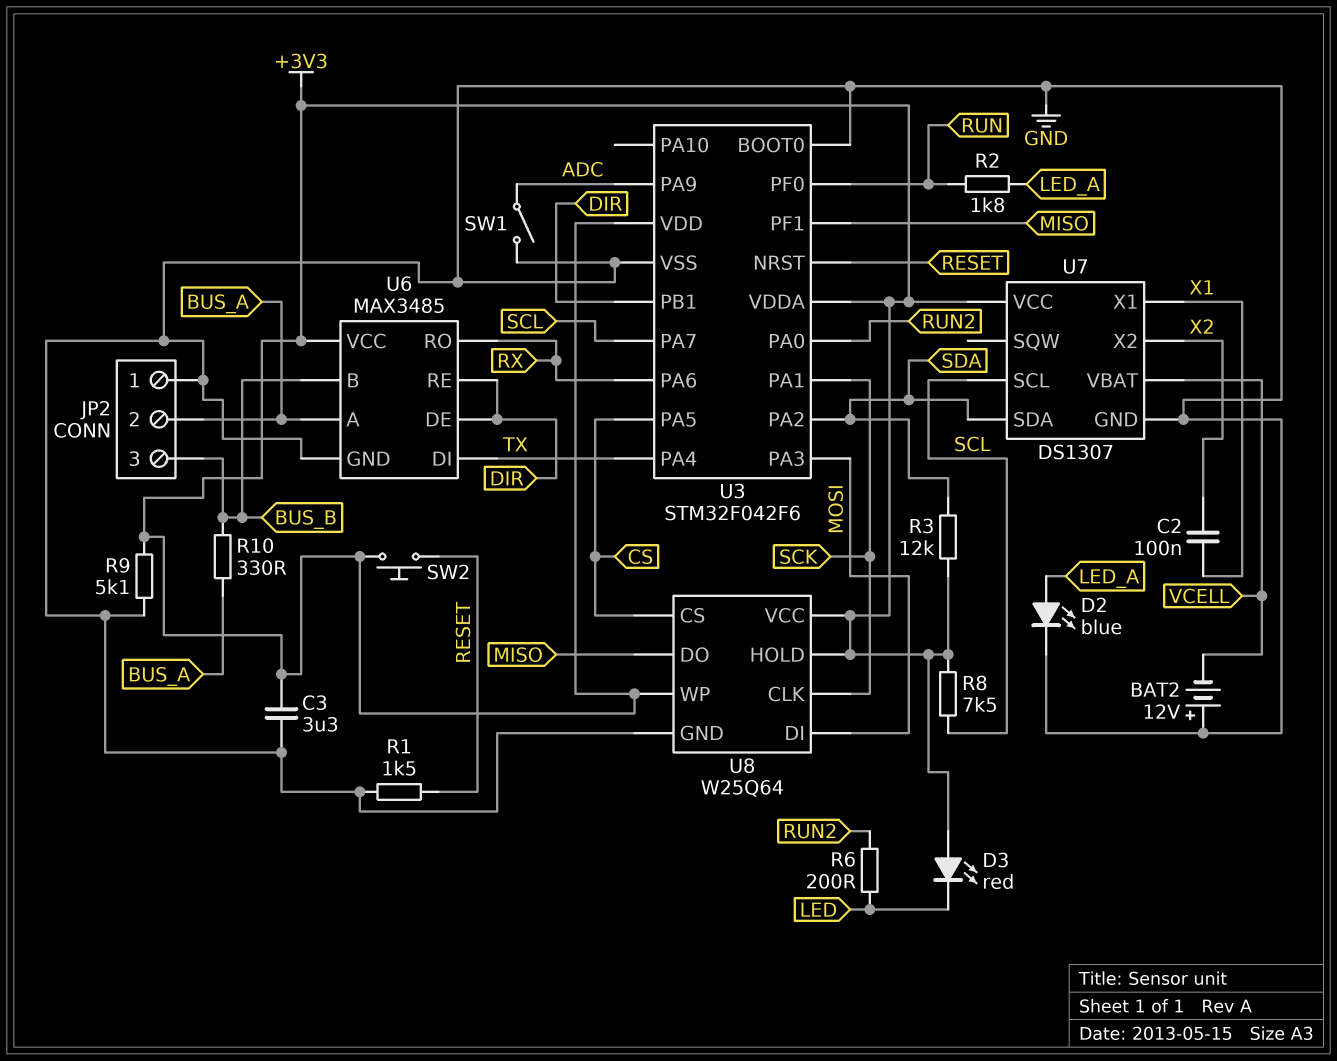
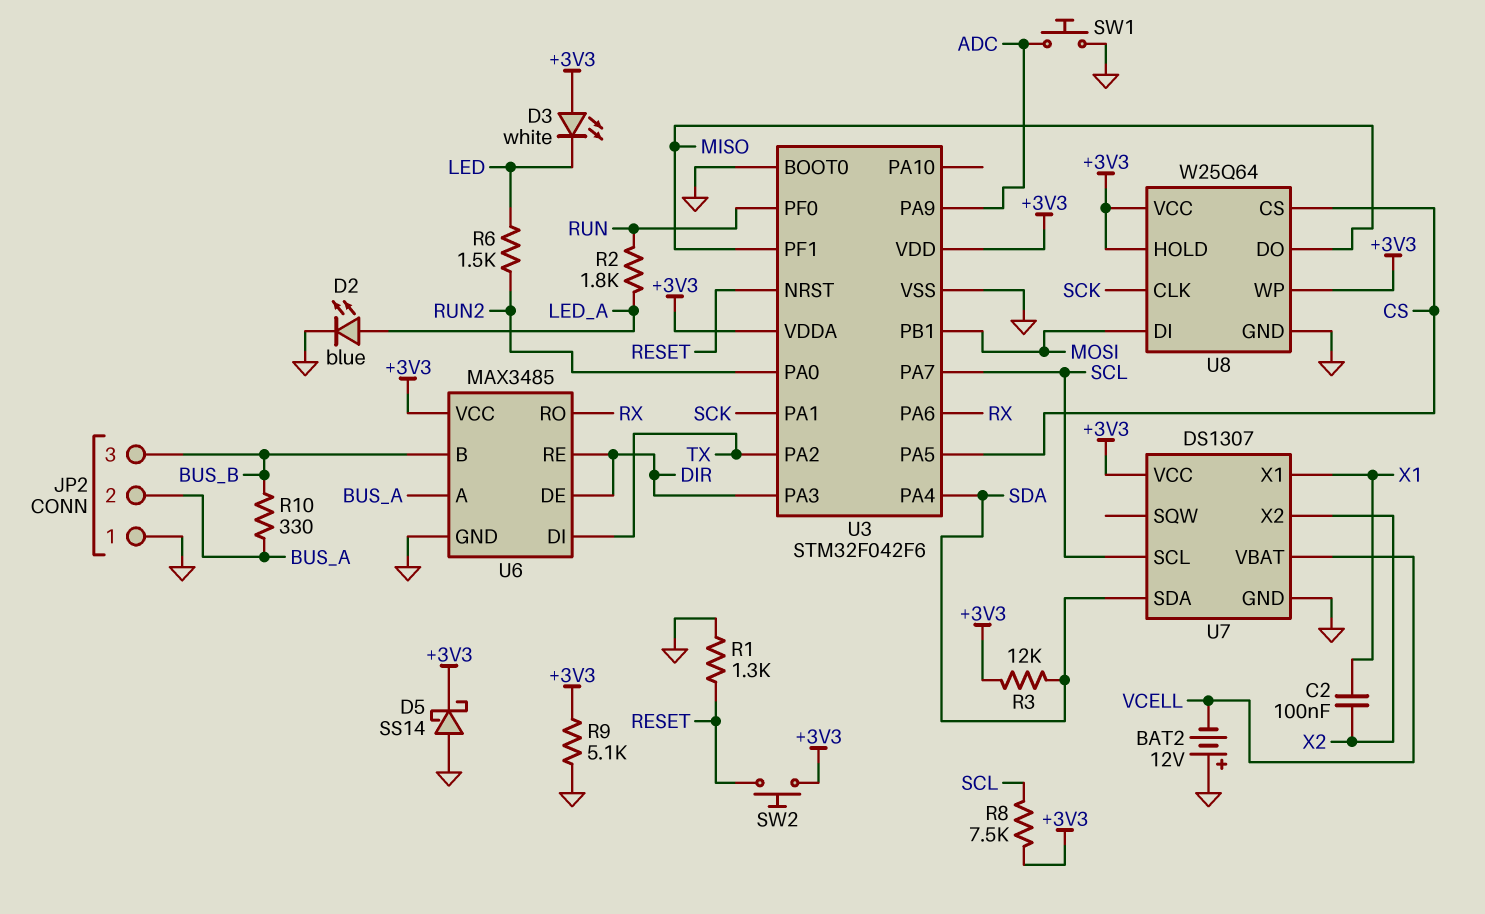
C3: 3.3uF (+3V3, GND) -> none
D3: LED red (A +3V3, K LED) -> LED white (A +3V3, K LED)
D5: none -> schottky SS14 (A GND, K +3V3)
R1: 1.5k (GND, RESET) -> 1.3k (GND, RESET)
R6: 200 (LED, RUN2) -> 1.5k (LED, RUN2)
SW1: switch (ADC, GND) -> button (ADC, GND)
U3 pin PA2: SDA -> TX
U3 pin PA3: MOSI -> DIR
U3 pin PA4: TX -> SDA
U3 pin PB1: DIR -> MOSI

